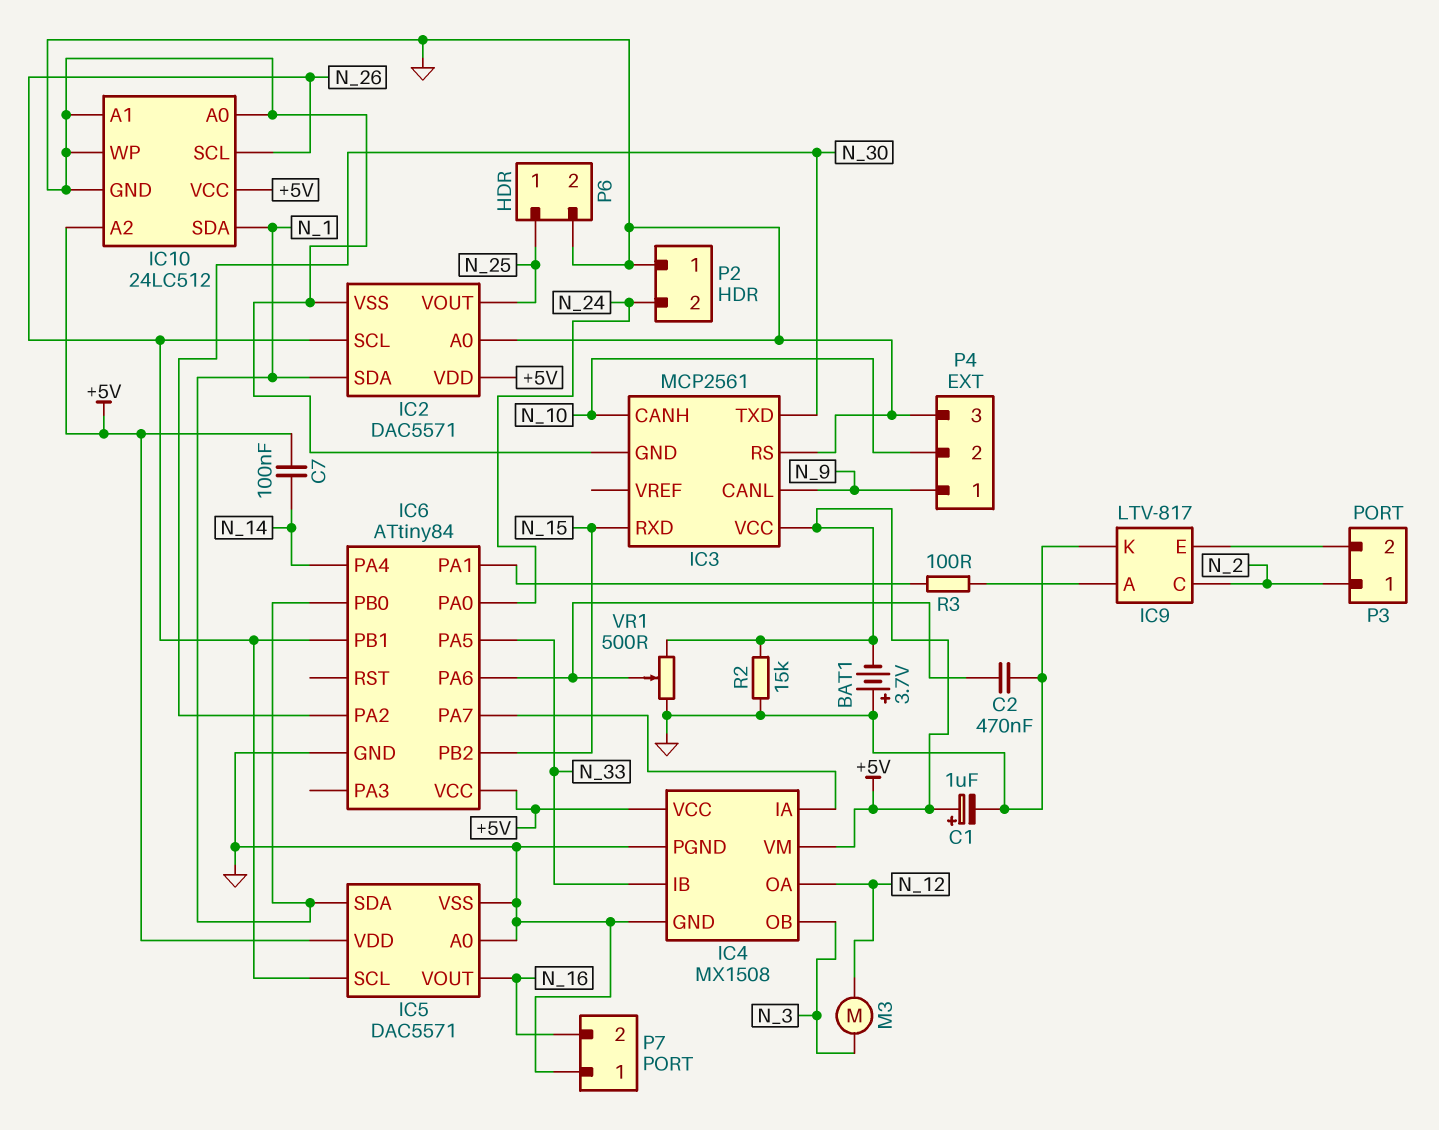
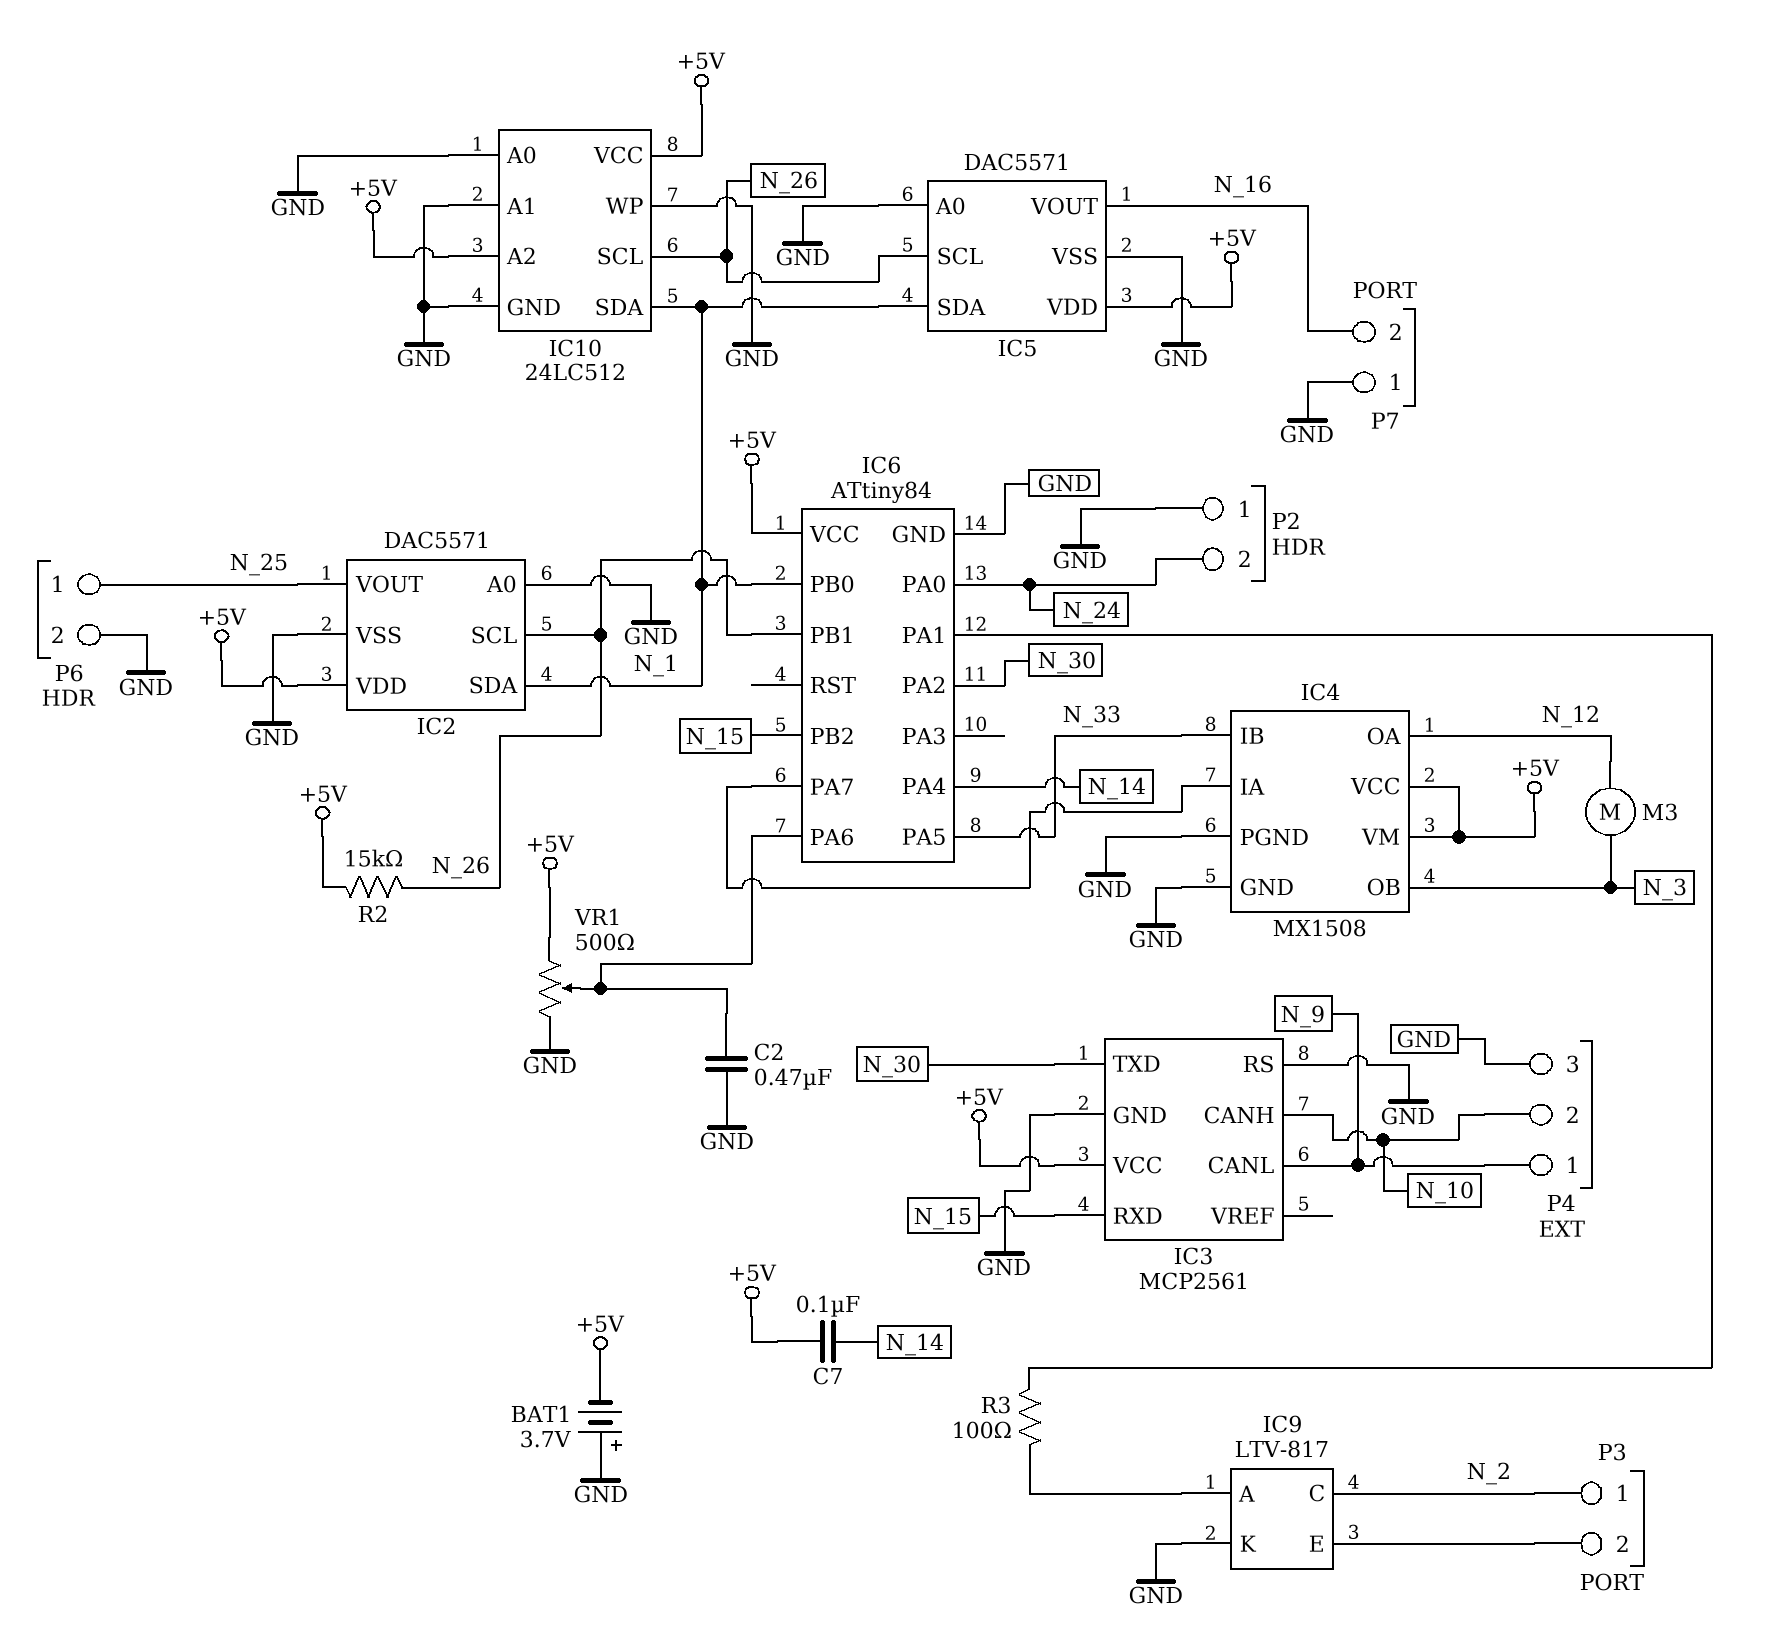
C1: 1uF (plus +5V, minus GND) -> none
R2: 15k (+5V, GND) -> 15k (+5V, N_26)

